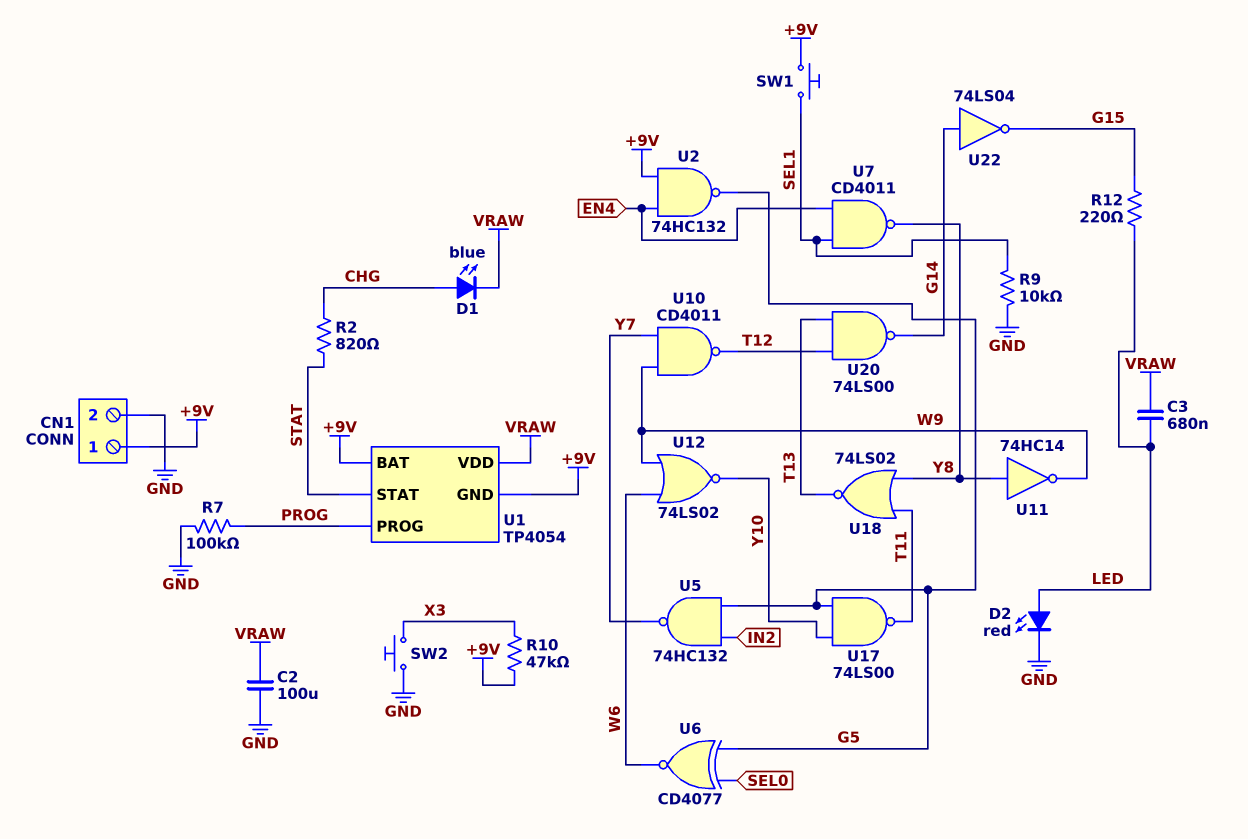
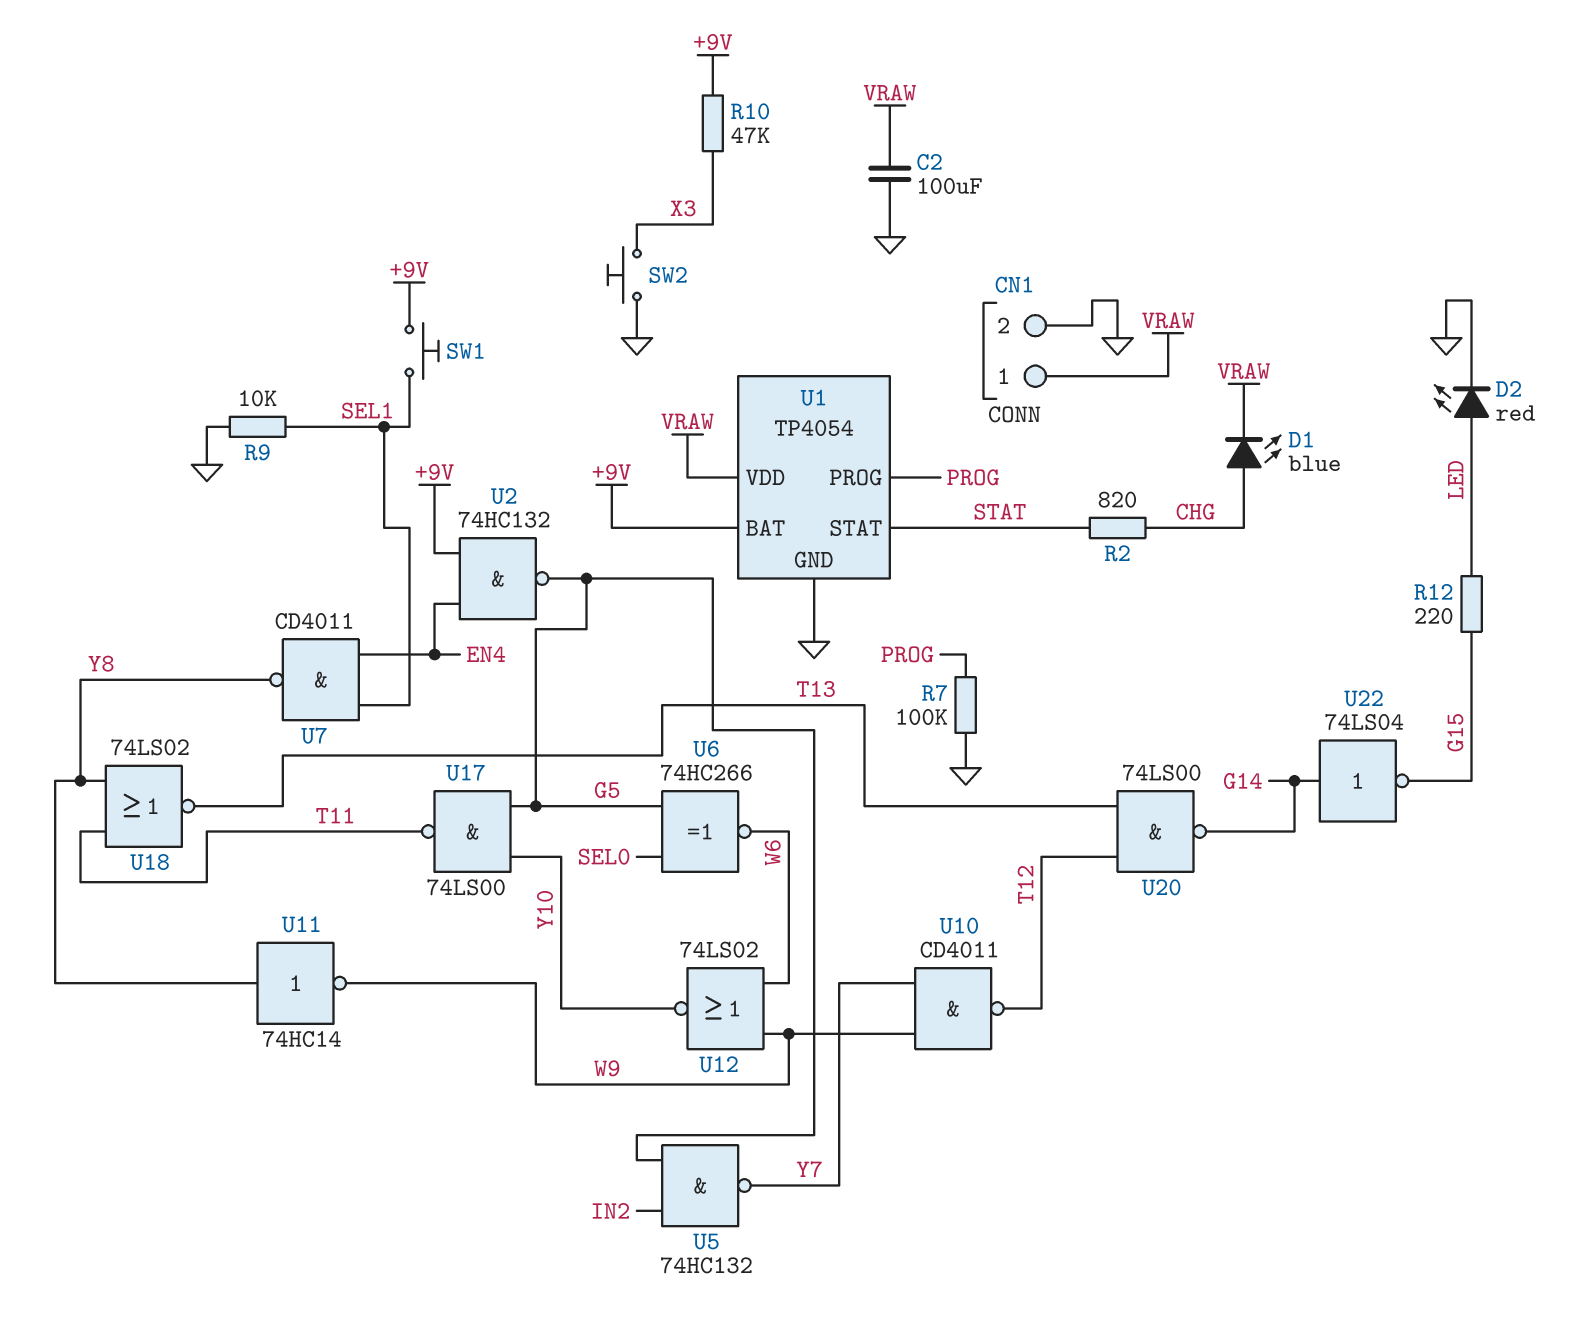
C3: 680nF (LED, VRAW) -> none
CN1 pin 1: +9V -> VRAW
U1 pin GND: +9V -> GND
U6: XNOR CD4077 (in G5, in SEL0, out W6) -> XNOR 74HC266 (in G5, in SEL0, out W6)

